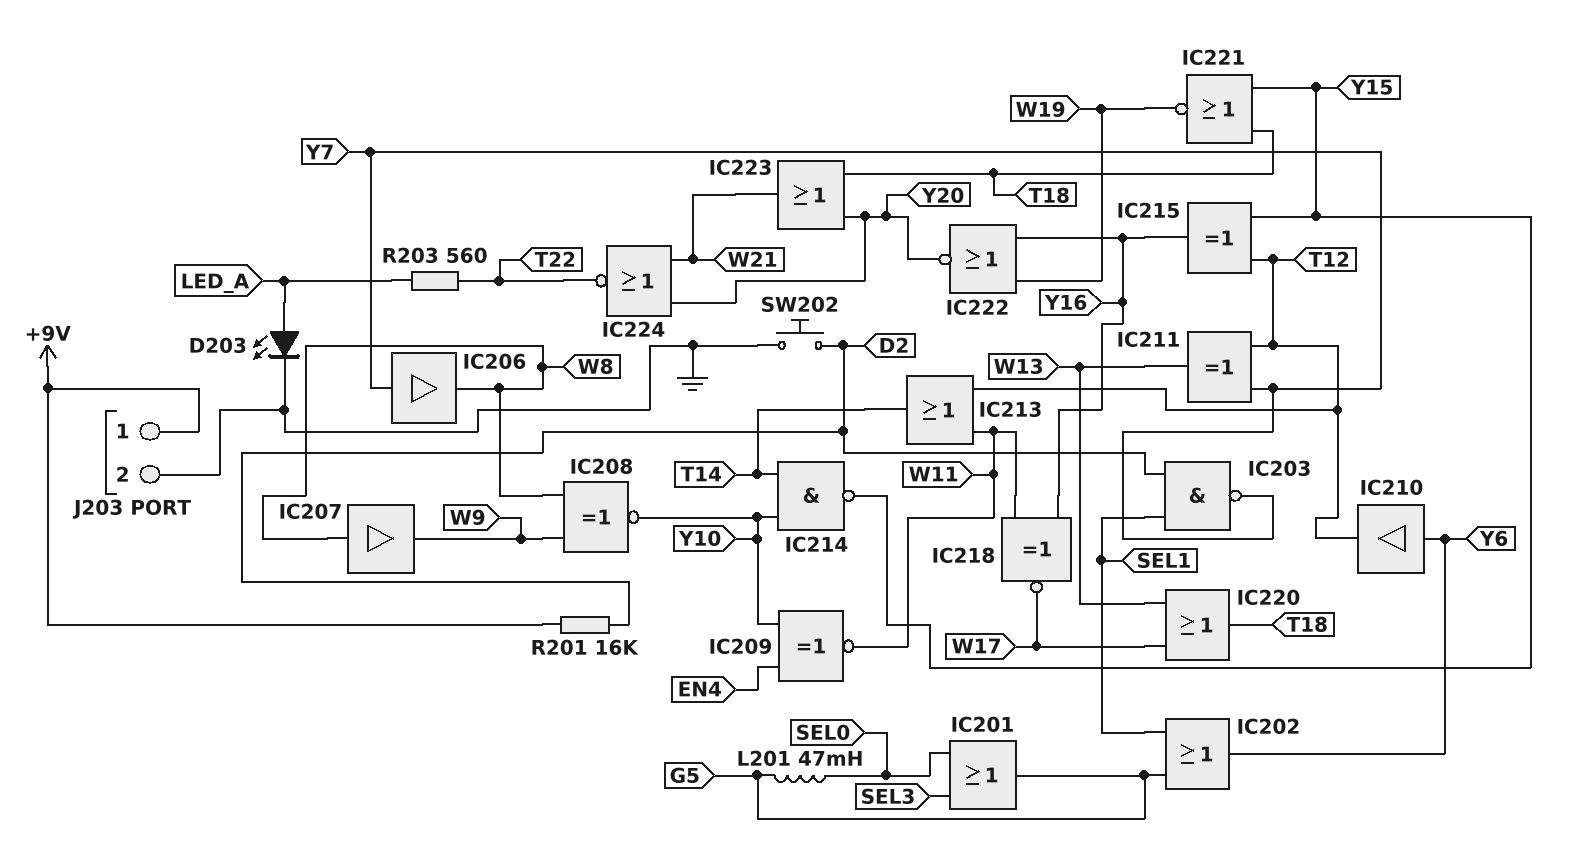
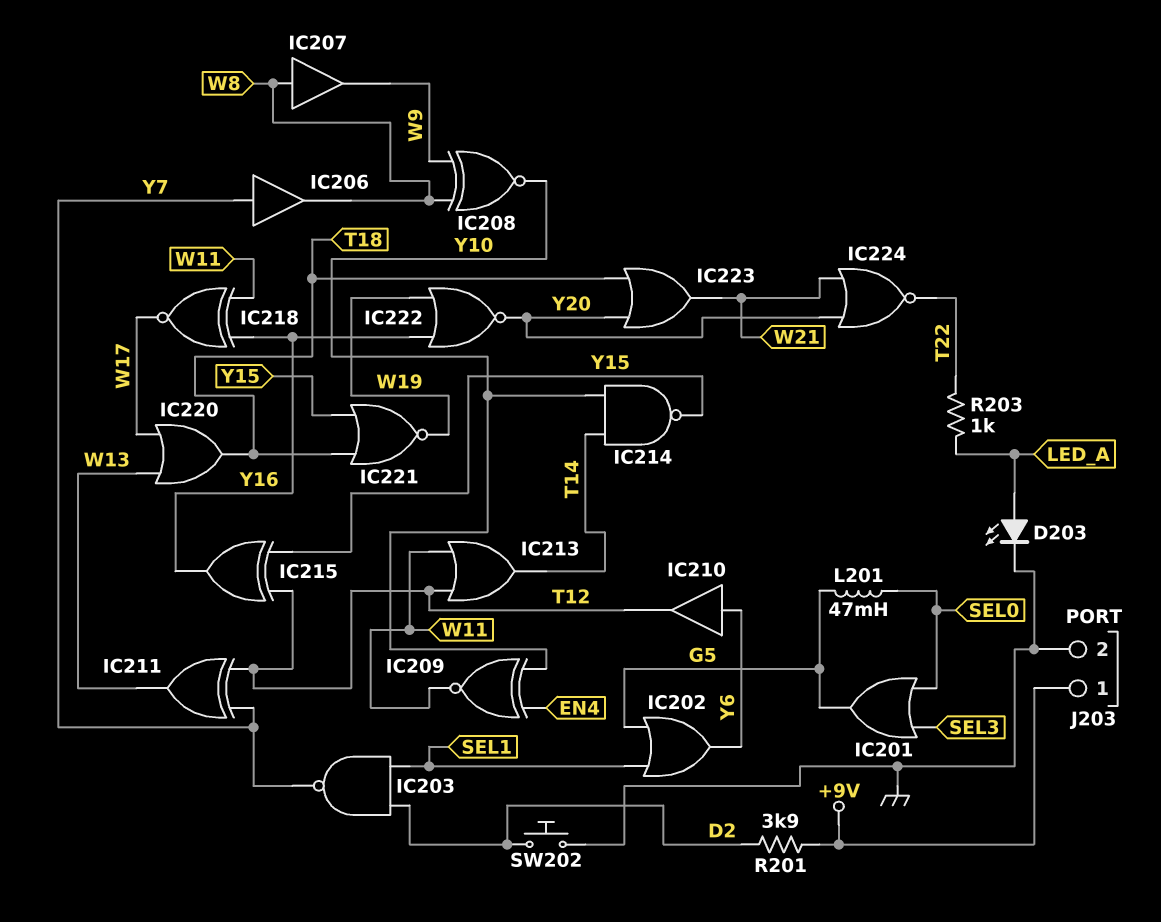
R201: 16k (+9V, D2) -> 3.9k (+9V, D2)
R203: 560 (LED_A, T22) -> 1k (LED_A, T22)

